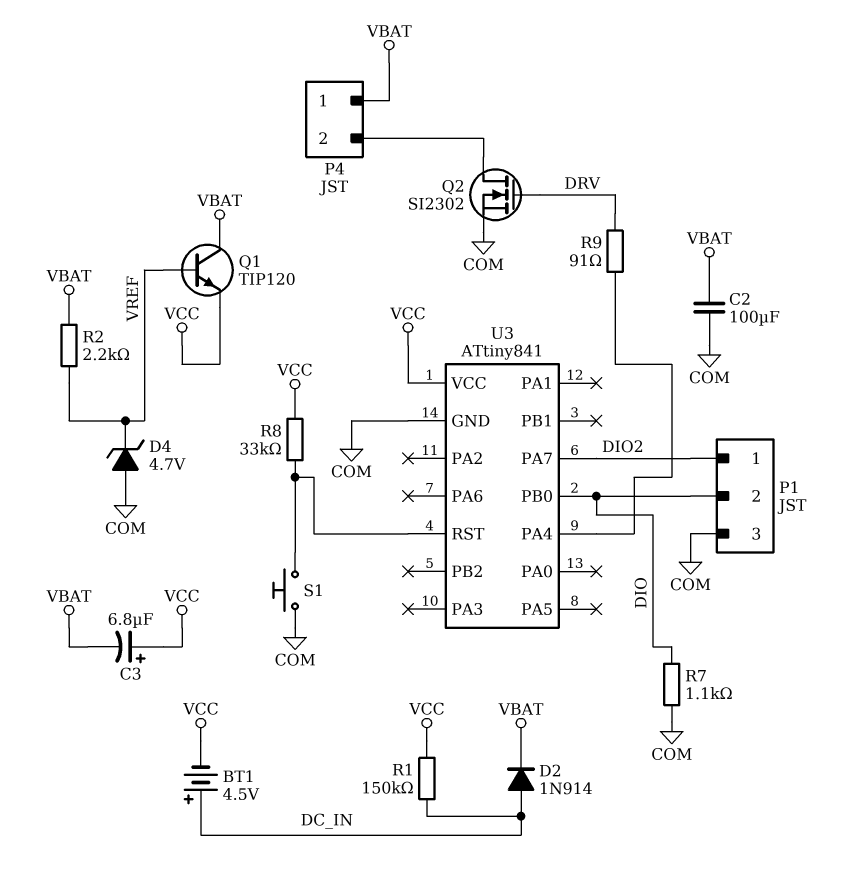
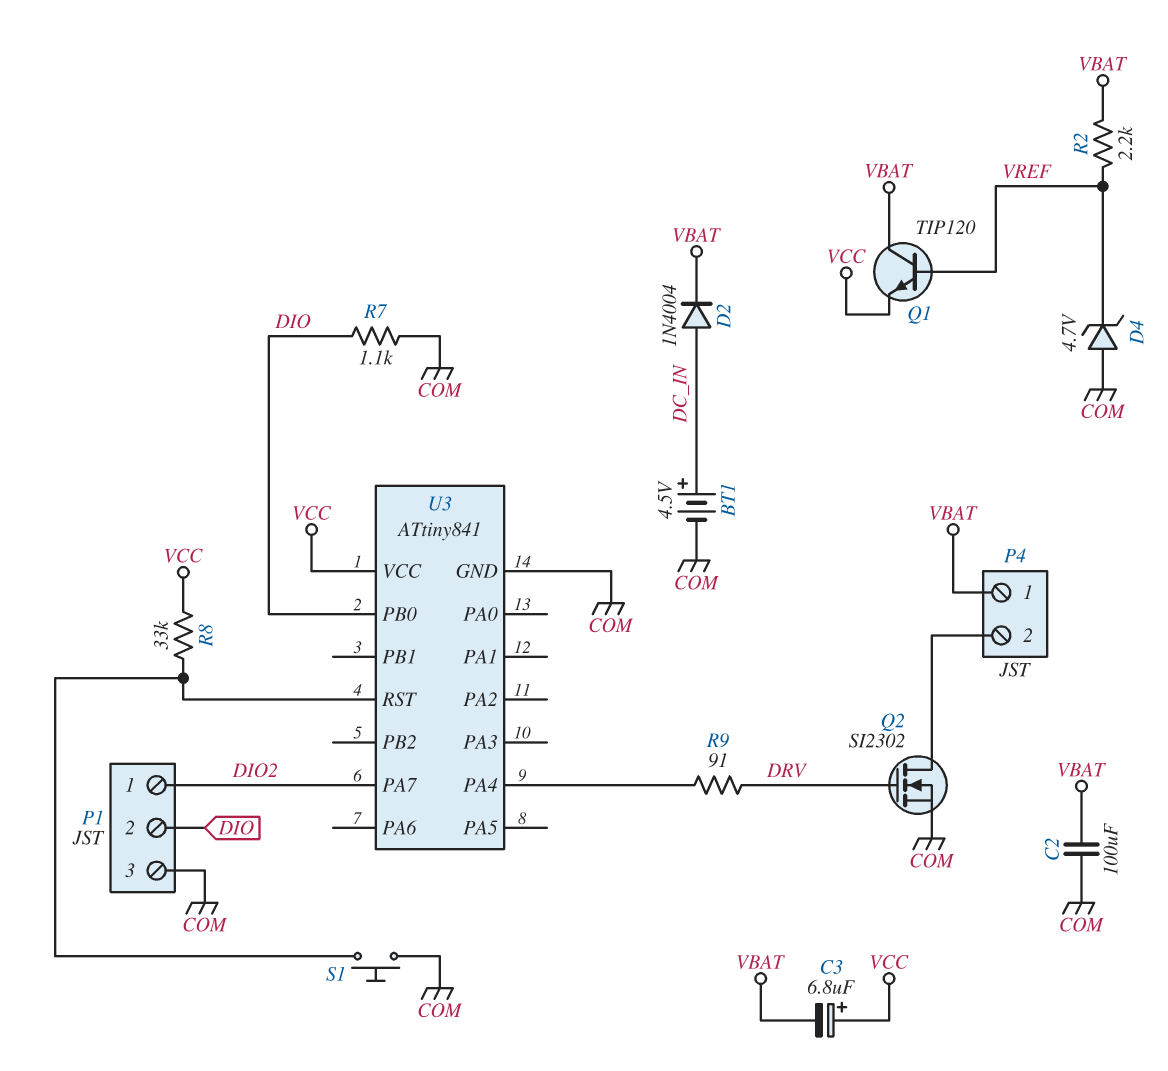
BT1: 4.5V (plus DC_IN, minus VCC) -> 4.5V (plus DC_IN, minus COM)
D2: diode 1N914 (A DC_IN, K VBAT) -> diode 1N4004 (A DC_IN, K VBAT)
R1: 150k (DC_IN, VCC) -> none

